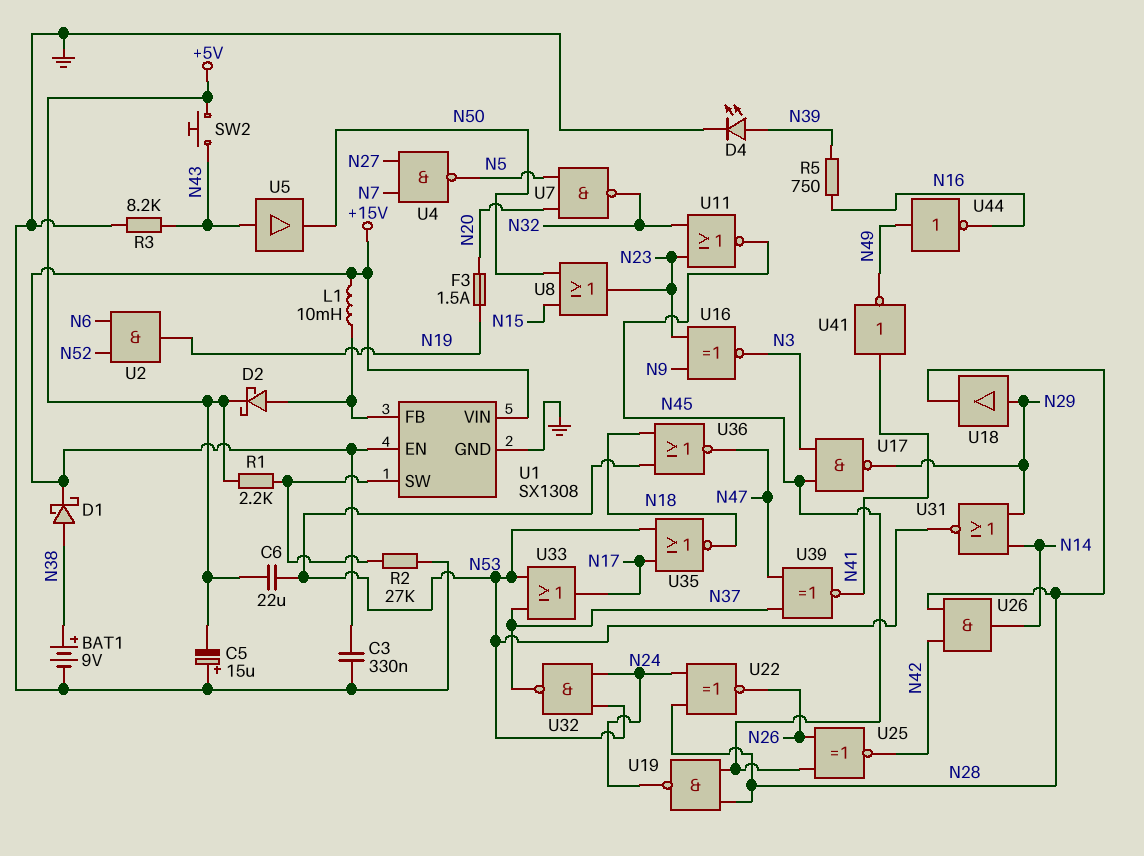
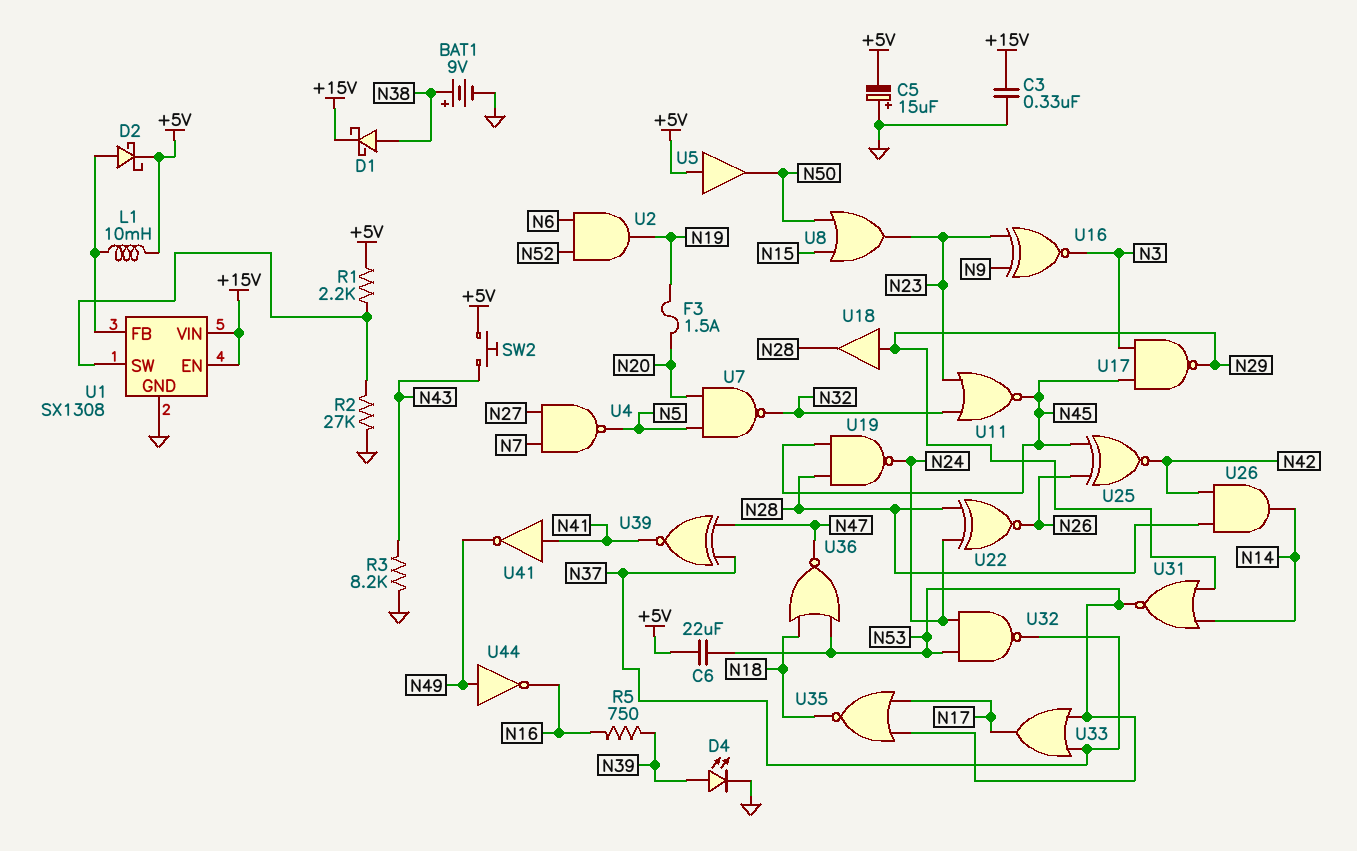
L1: 10mH (+15V, U1/FB) -> 10mH (+5V, U1/FB)
U5: buffer (in N43, out N50) -> buffer (in +5V, out N50)

